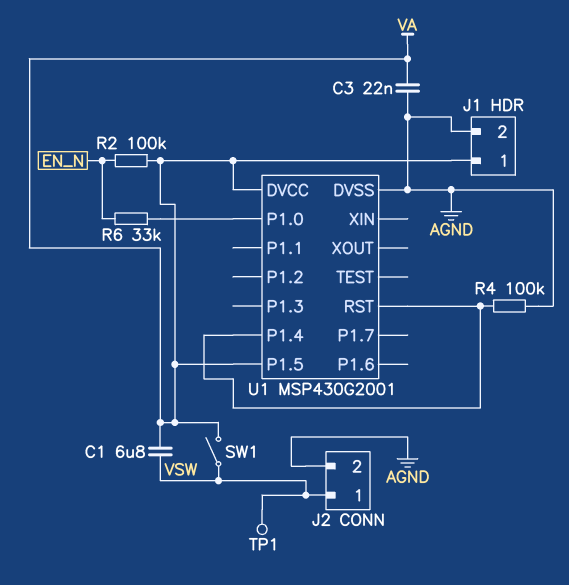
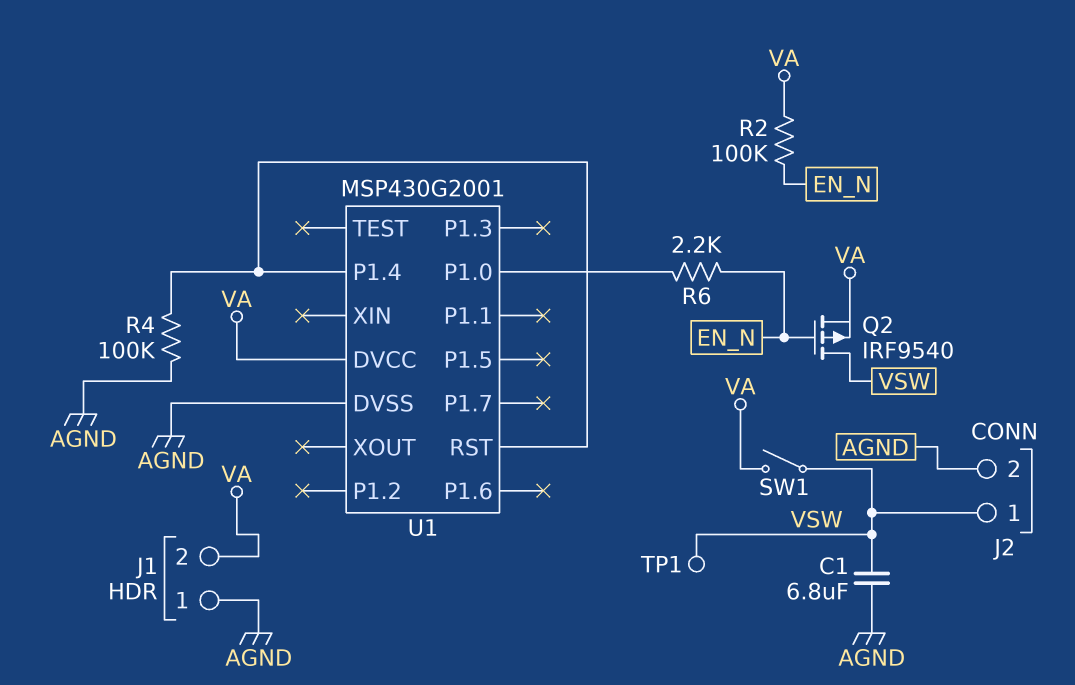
C1: 6.8uF (VA, VSW) -> 6.8uF (AGND, VSW)
C3: 22nF (AGND, VA) -> none
J1 pin 1: VA -> AGND
J1 pin 2: AGND -> VA
Q2: none -> PMOS IRF9540 (G EN_N, D VSW, S VA)
R6: 33k (EN_N, U1/P1.0) -> 2.2k (EN_N, U1/P1.0)
U1 pin P1.5: VA -> none

